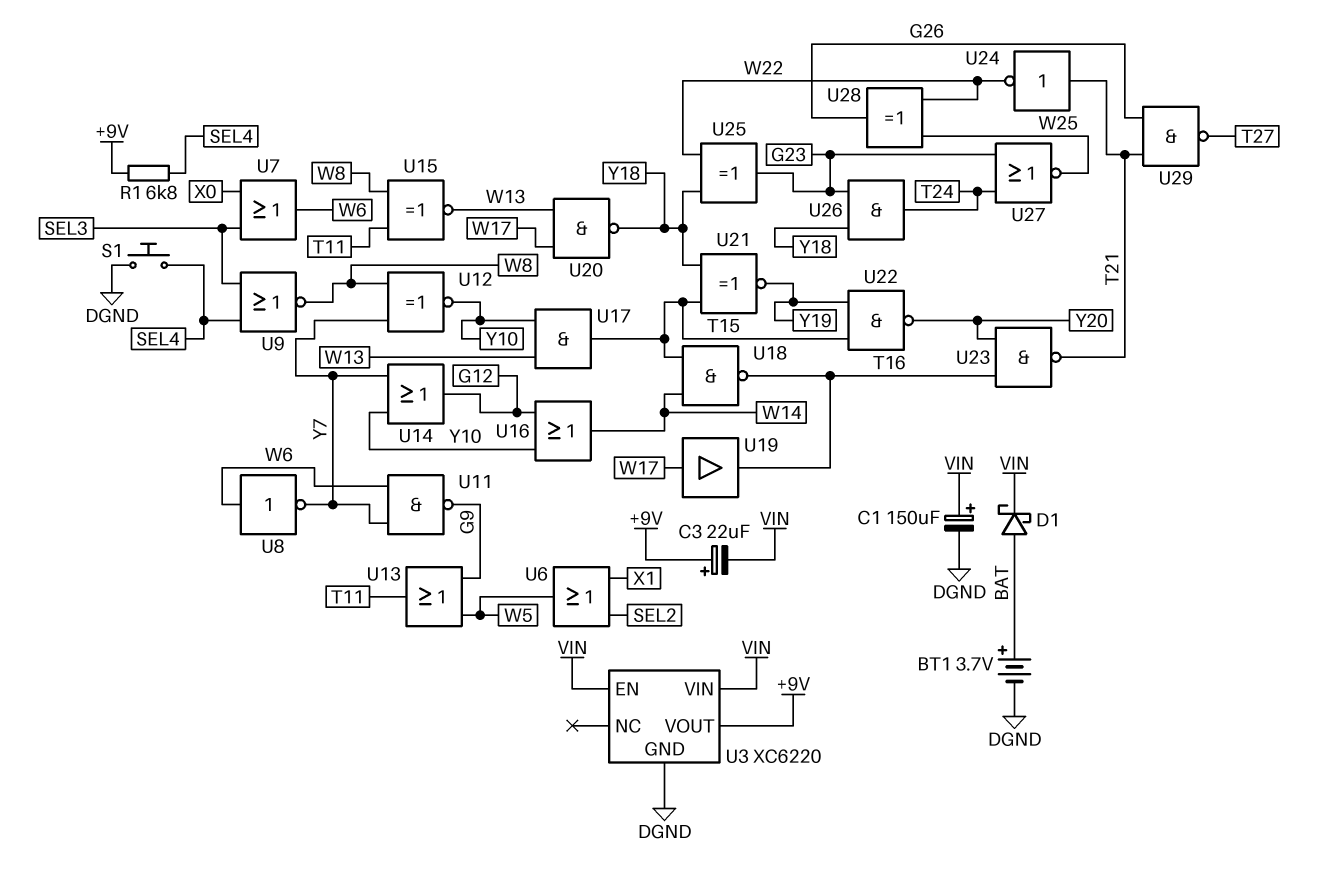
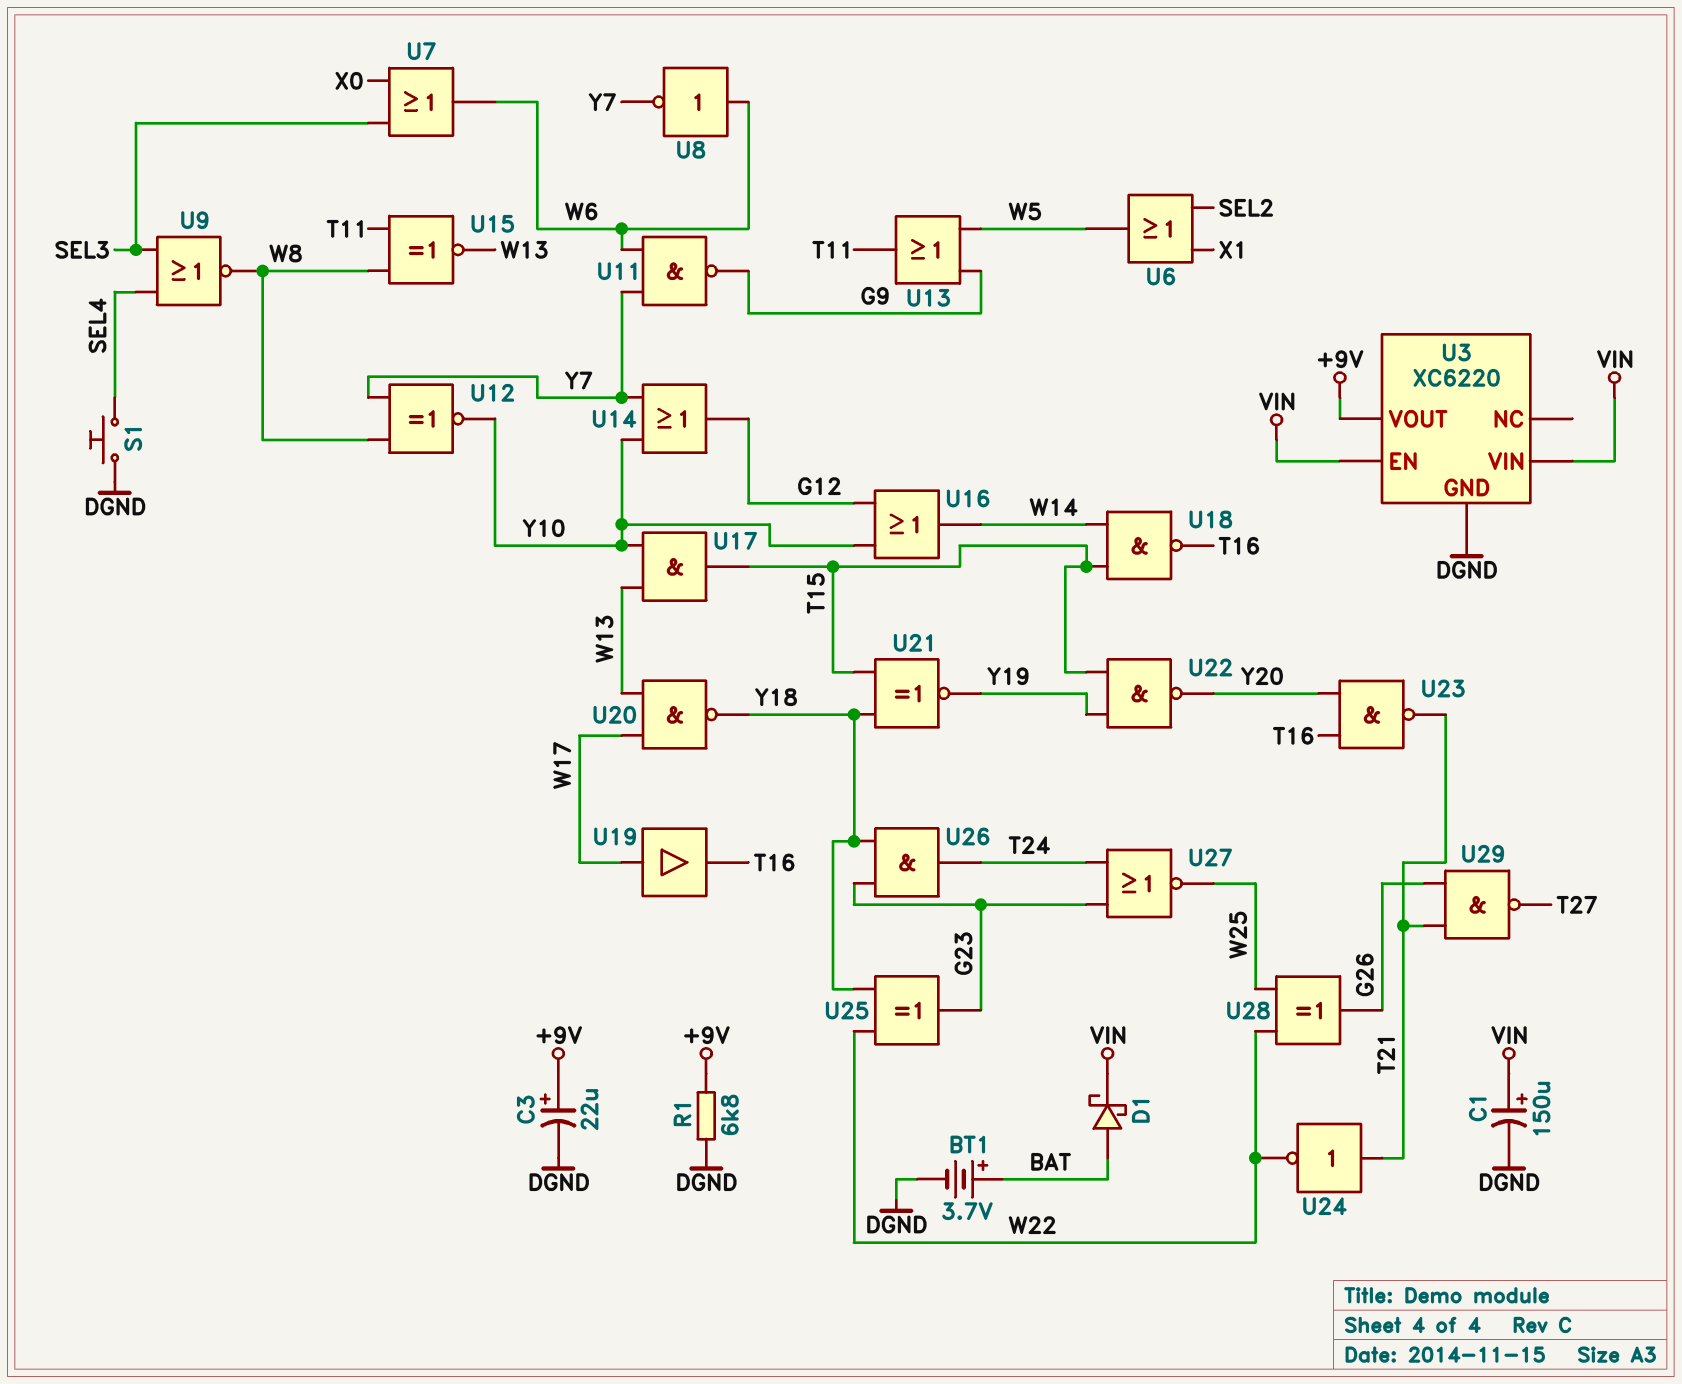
C3: 22uF (plus +9V, minus VIN) -> 22uF (plus +9V, minus DGND)
R1: 6.8k (+9V, SEL4) -> 6.8k (+9V, DGND)

